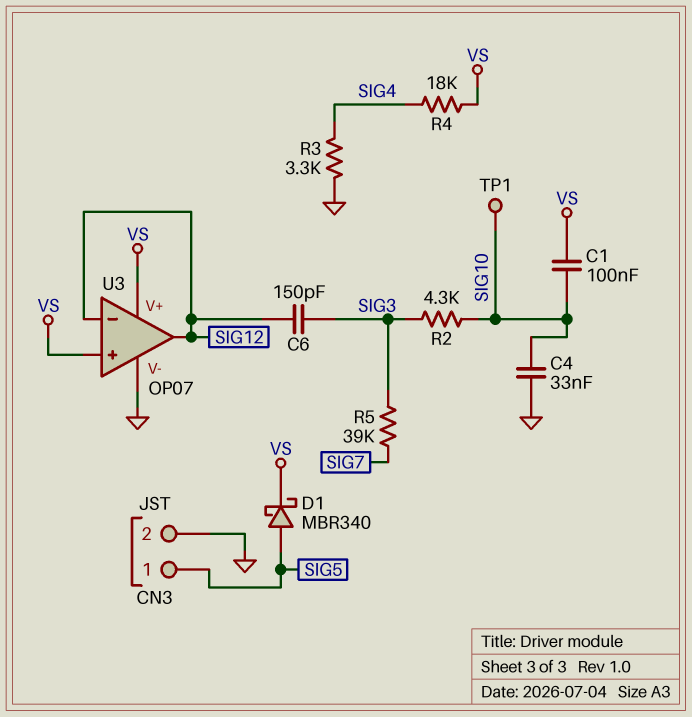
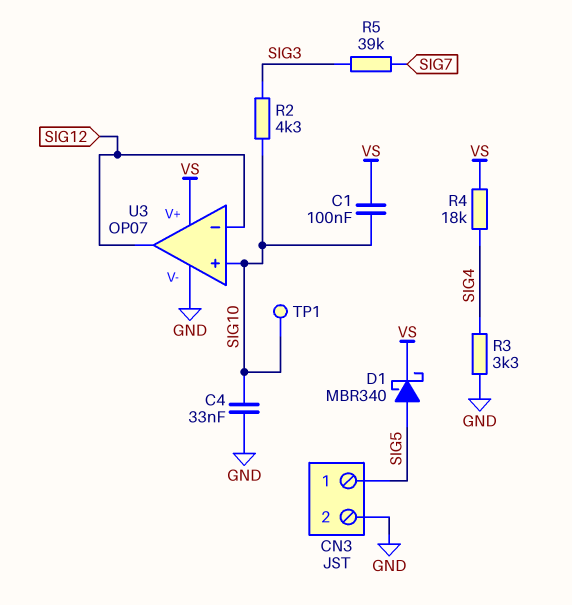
C6: 150pF (SIG3, SIG12) -> none
U3 pin in+: VS -> SIG10

